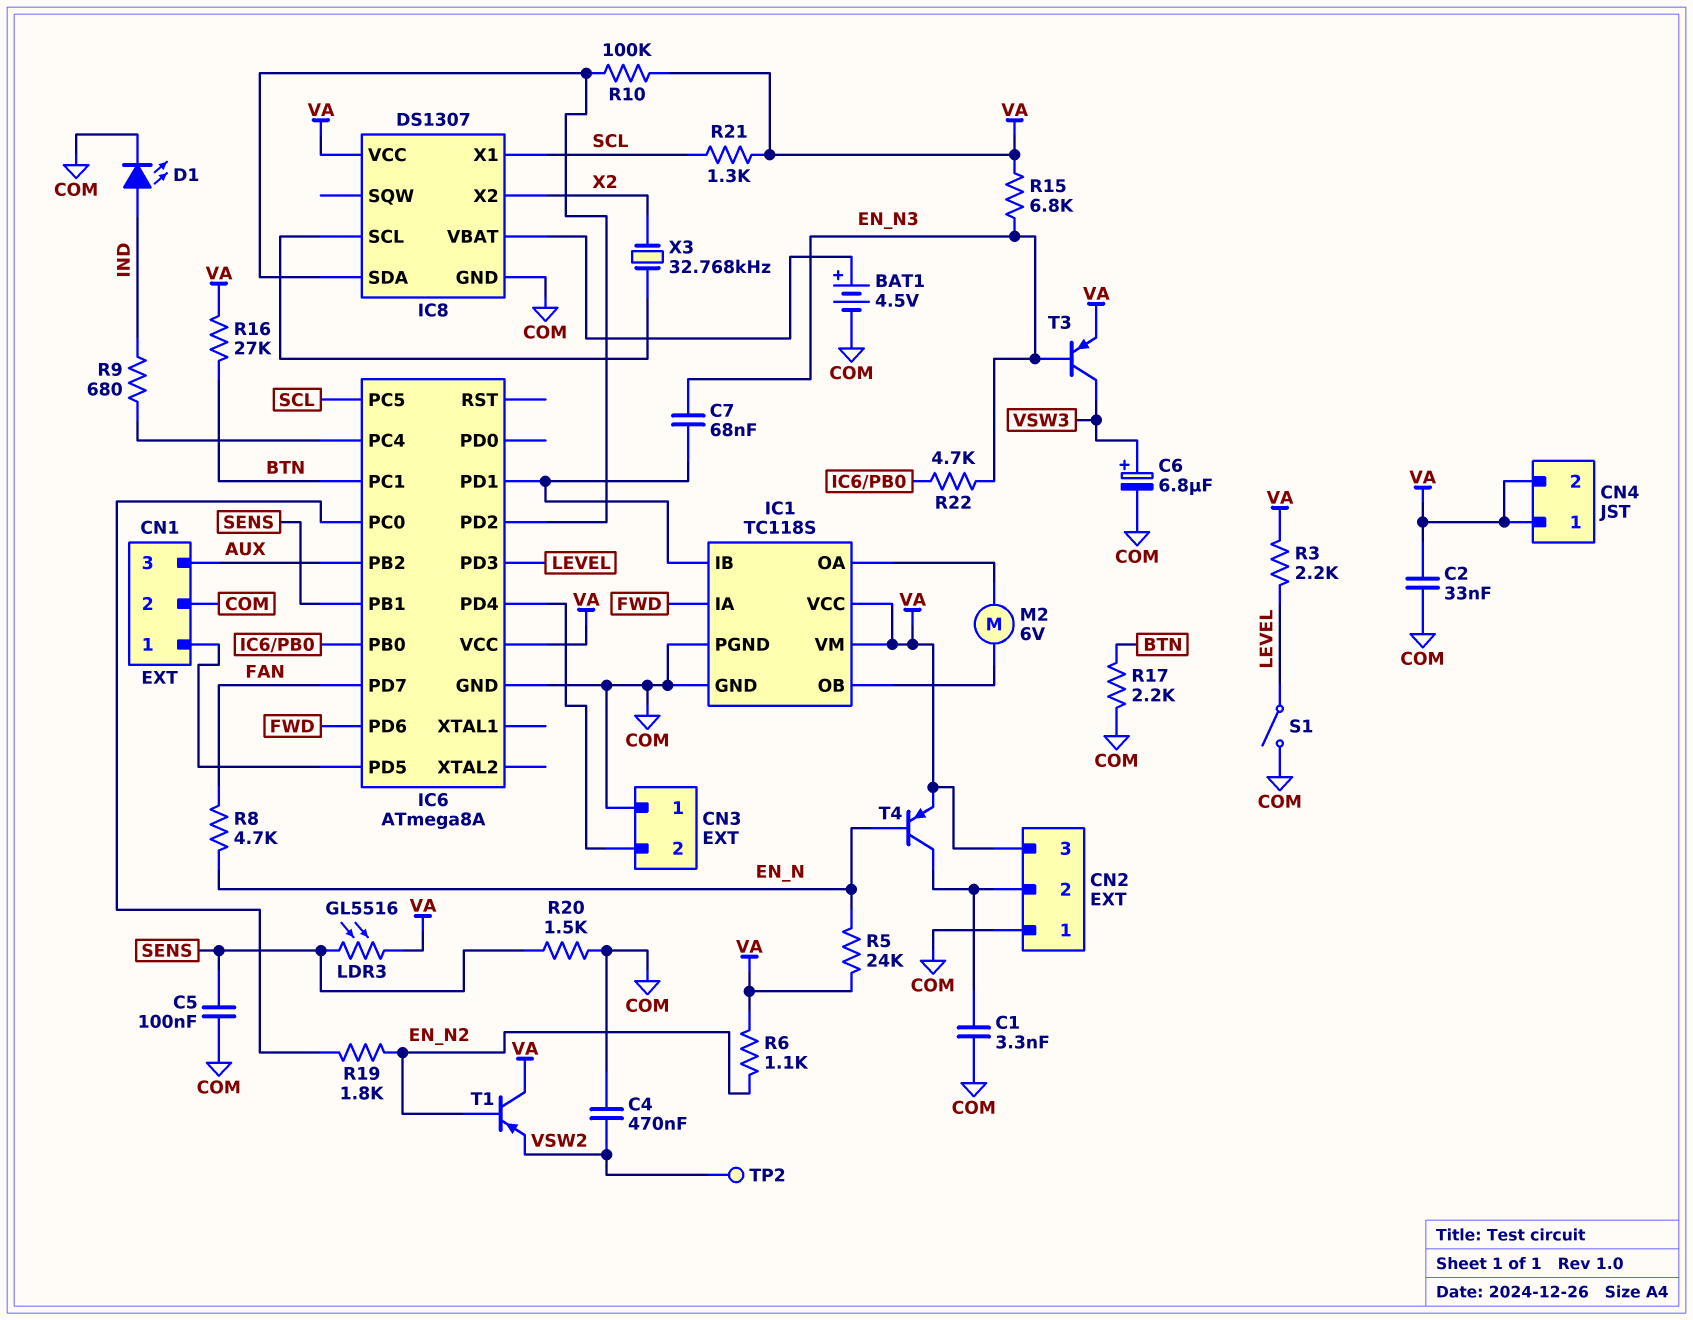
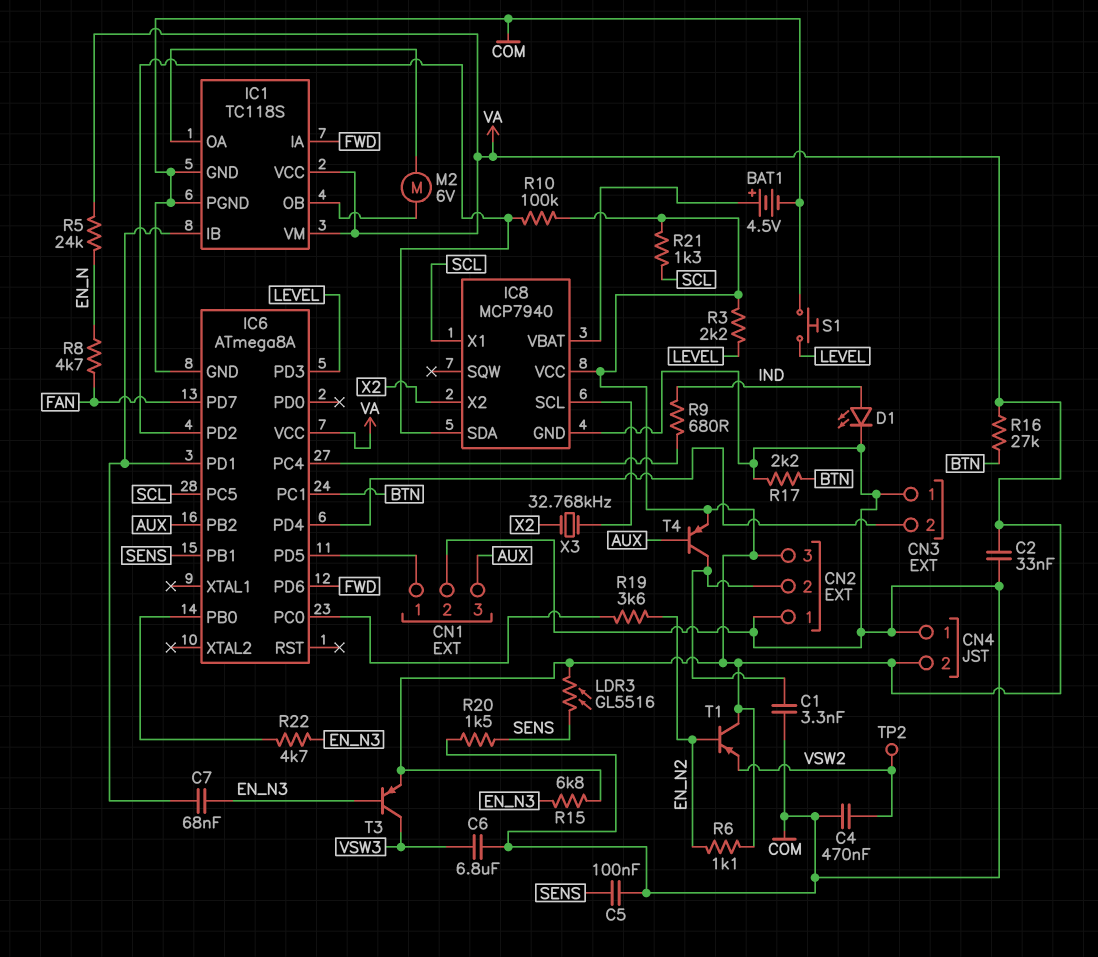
C6: 6.8uF (plus VSW3, minus COM) -> 6.8uF (COM, VSW3)
CN4 pin 1: VA -> COM
IC8: DS1307 -> MCP7940
R19: 1.8k (EN_N2, IC6/PC0) -> 3.6k (EN_N2, IC6/PC0)
S1: switch (COM, LEVEL) -> button (COM, LEVEL)
T4: PNP (B EN_N, C CN2/2, E VA) -> PNP (B AUX, C CN2/2, E VA)

